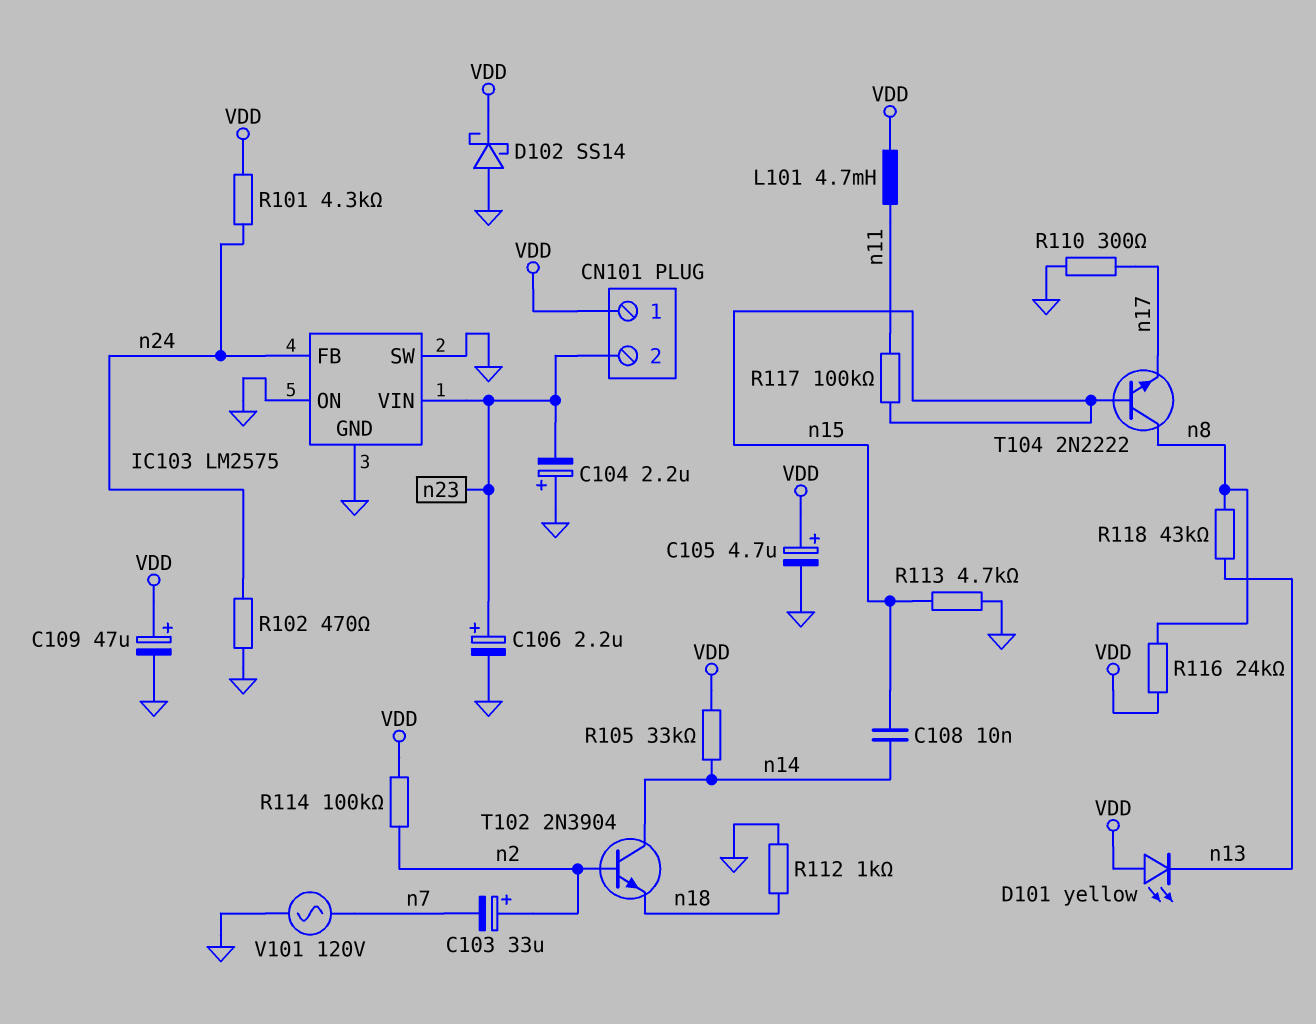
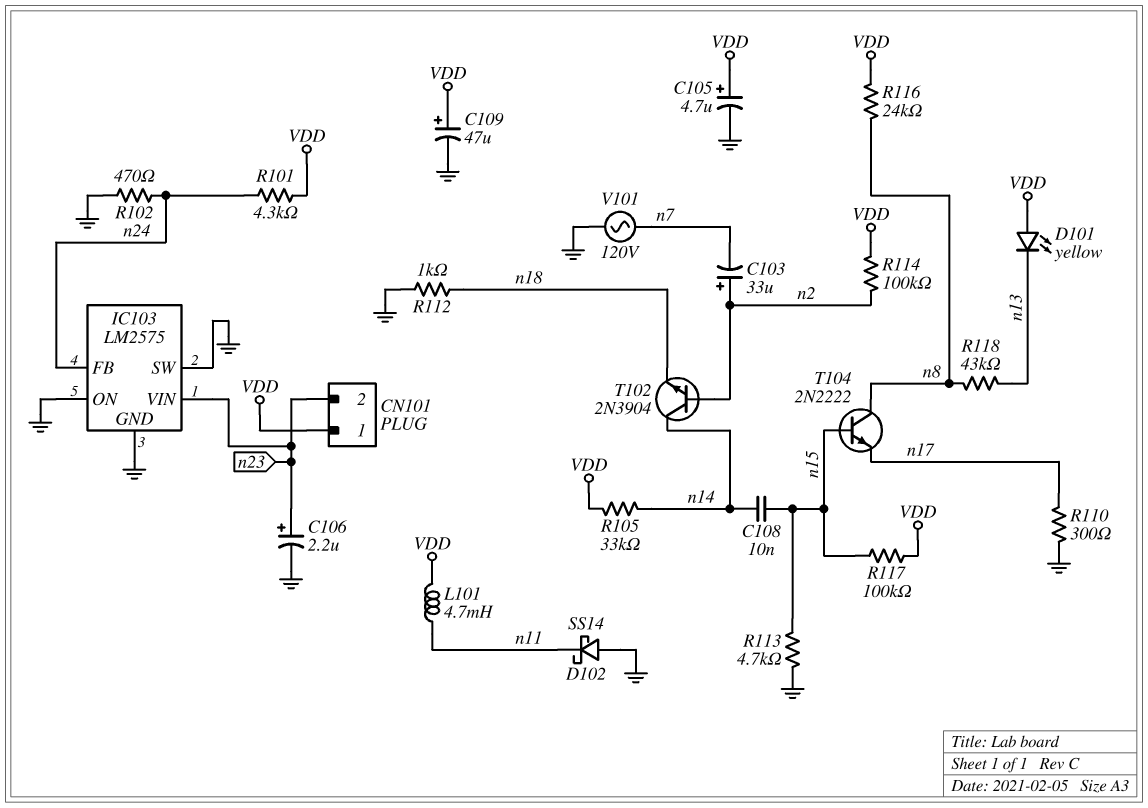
C104: 2.2uF (plus GND, minus n23) -> none
D102: schottky SS14 (A GND, K VDD) -> schottky SS14 (A GND, K n11)
R117: 100k (n11, n15) -> 100k (VDD, n15)

